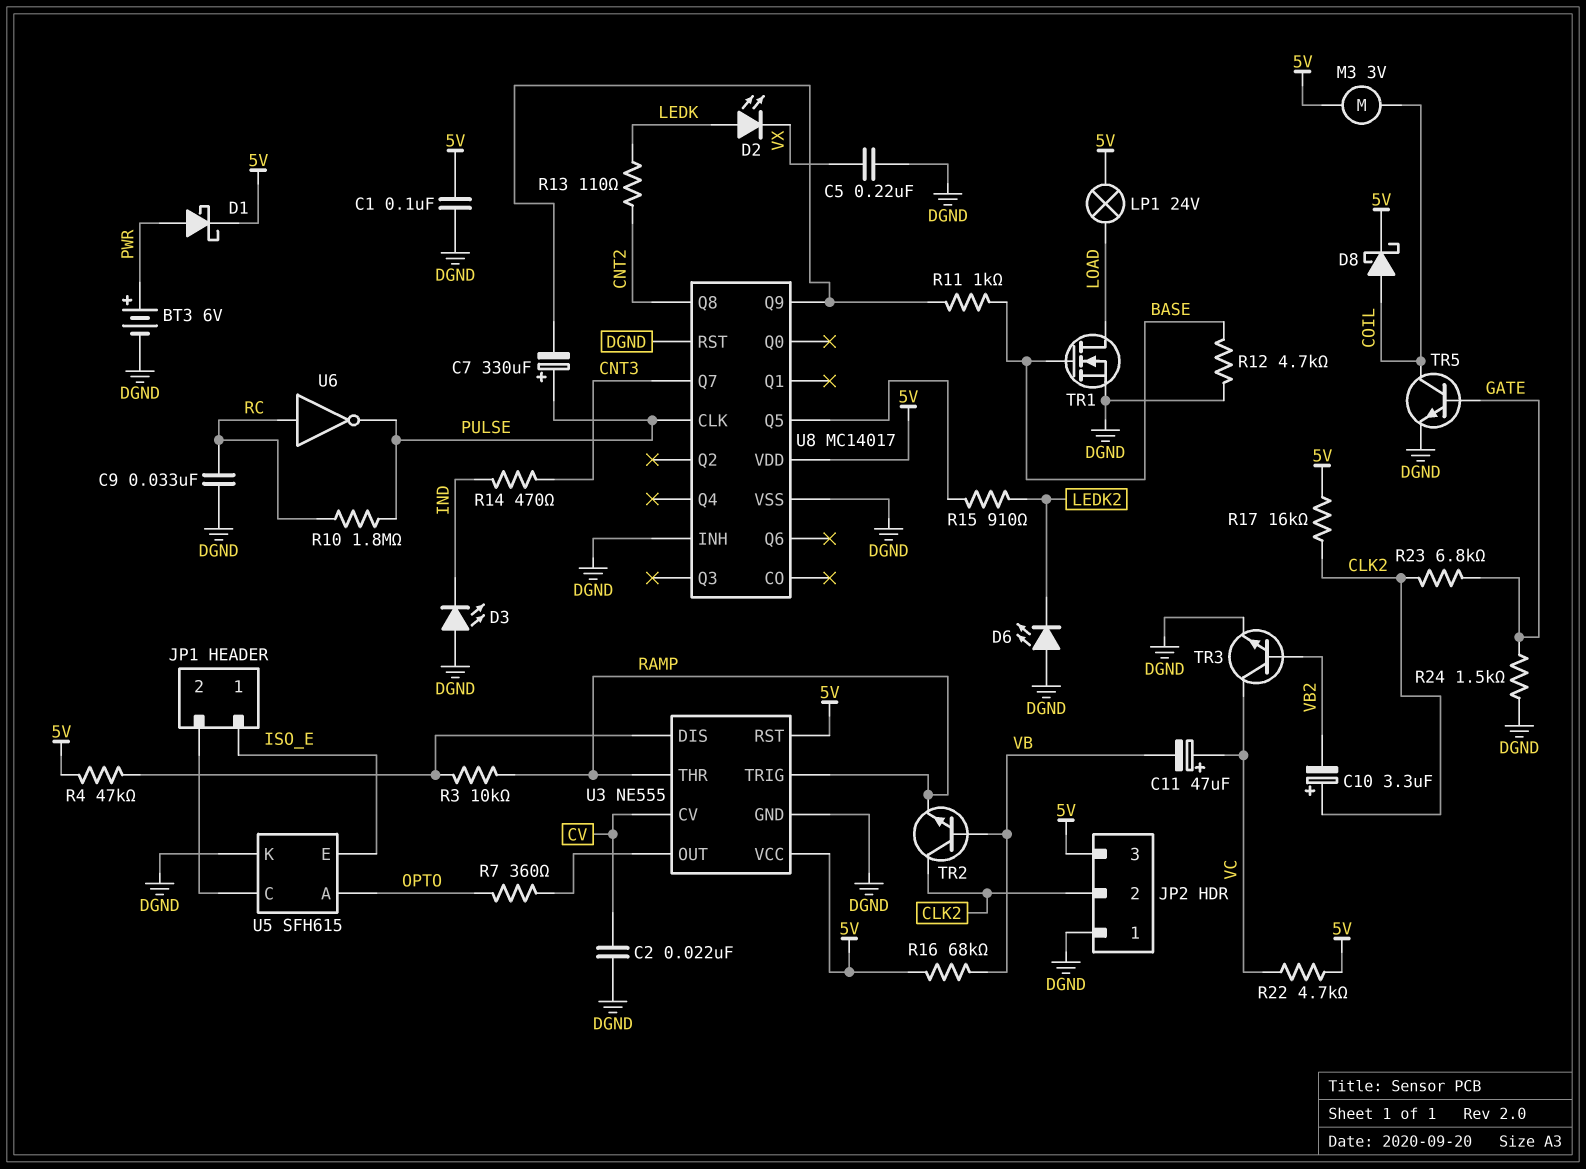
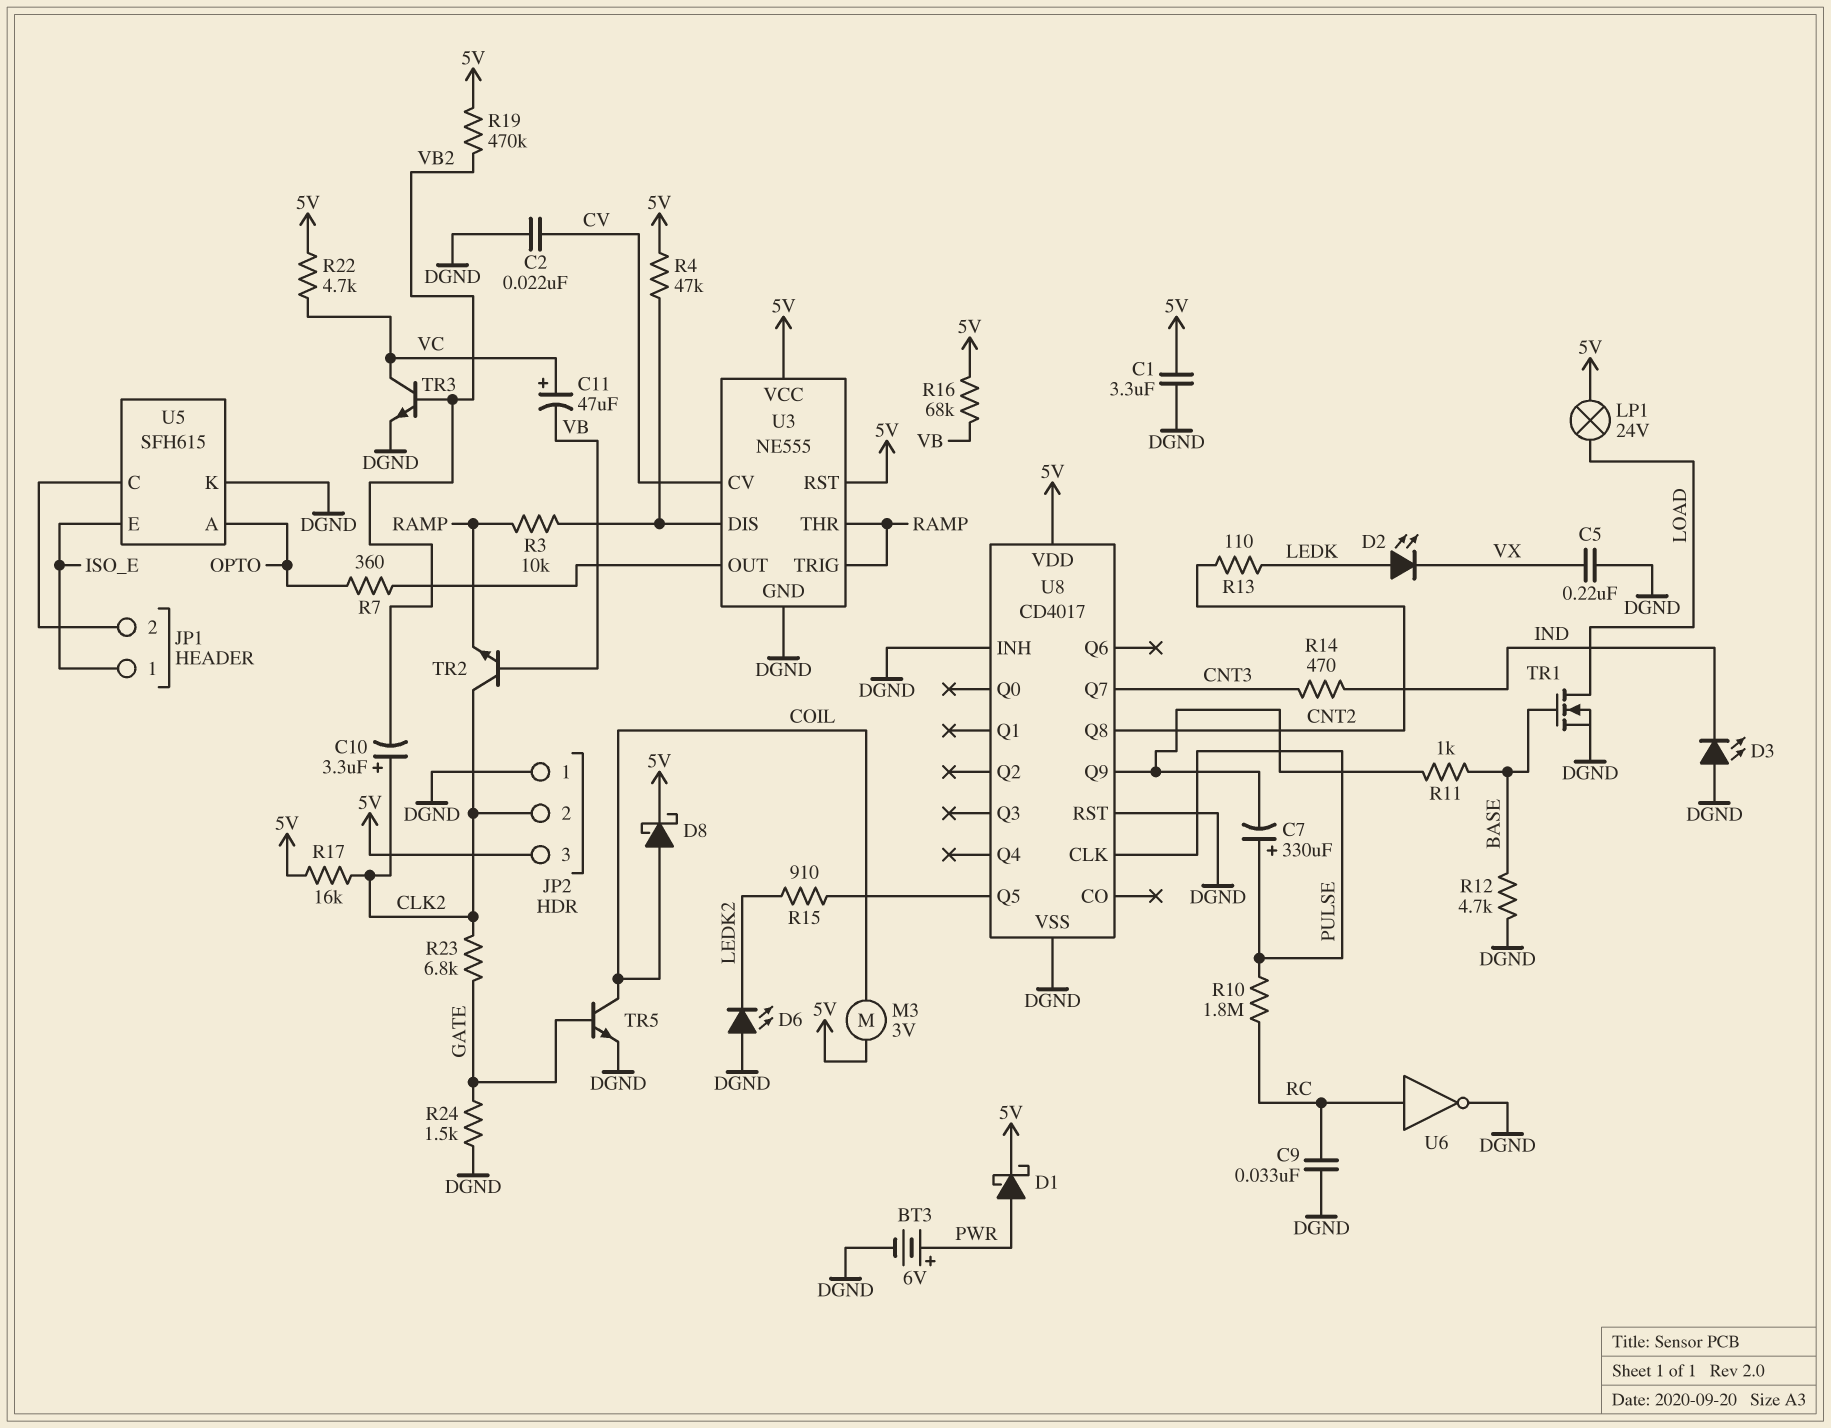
C1: 100nF (5V, DGND) -> 3.3uF (5V, DGND)
R19: none -> 470k (5V, VB2)
U6: NOT (in RC, out PULSE) -> NOT (in RC, out DGND)
U8: MC14017 -> CD4017

